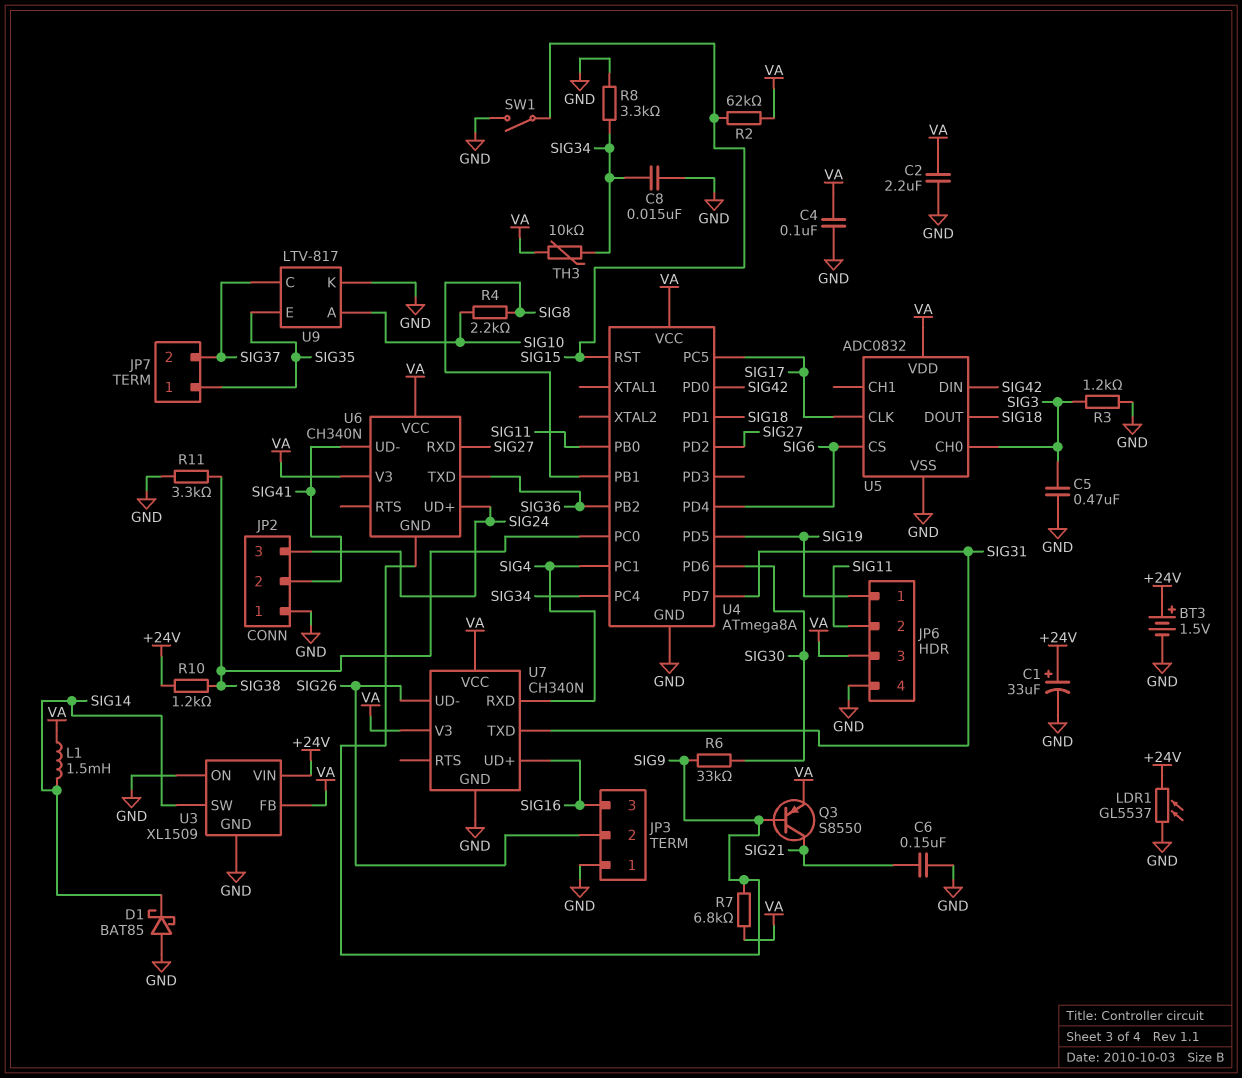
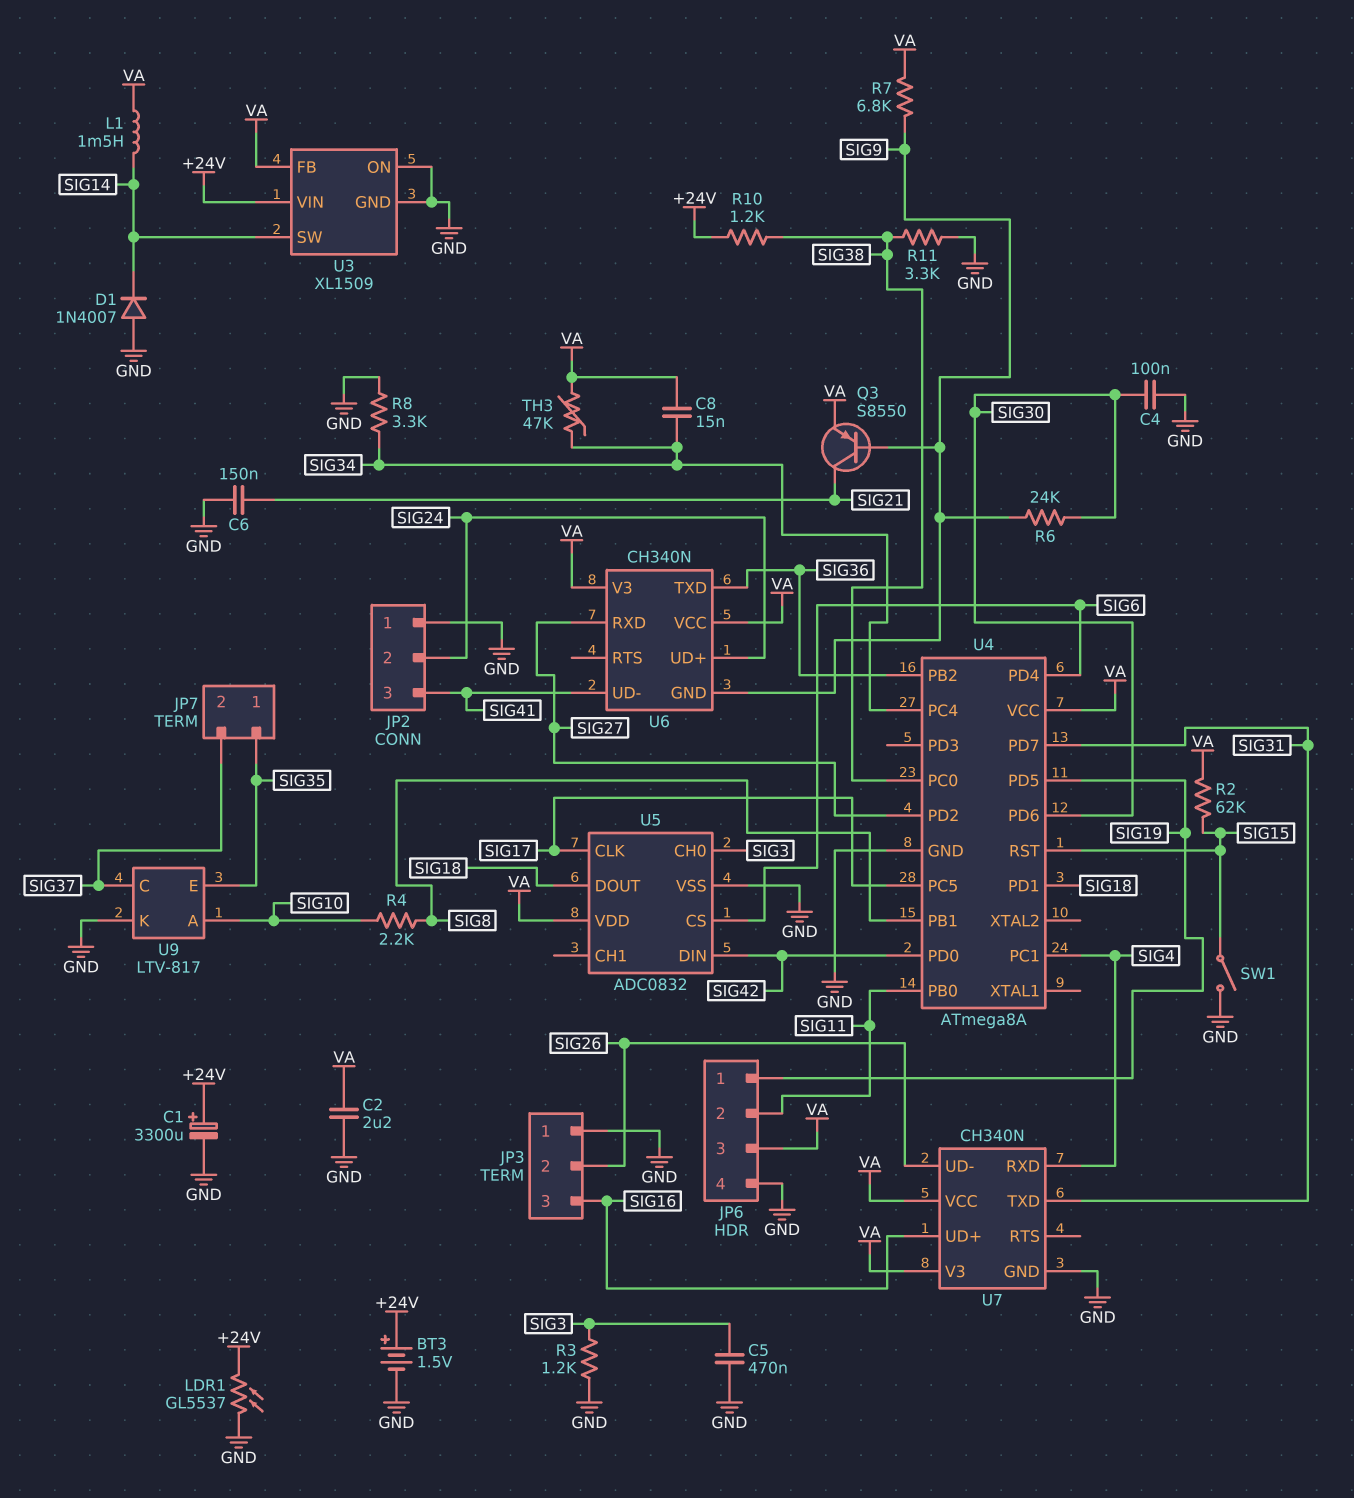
C1: 33uF (plus +24V, minus GND) -> 3300uF (plus +24V, minus GND)
C4: 100nF (GND, VA) -> 100nF (GND, SIG30)
C8: 15nF (GND, SIG34) -> 15nF (SIG34, VA)
D1: schottky BAT85 (A GND, K SIG14) -> diode 1N4007 (A GND, K SIG14)
JP2 pin 2: SIG41 -> SIG24
JP2 pin 3: SIG24 -> SIG41
R6: 33k (SIG9, SIG30) -> 24k (SIG9, SIG30)
TH3: 10k (SIG34, VA) -> 47k (SIG34, VA)

